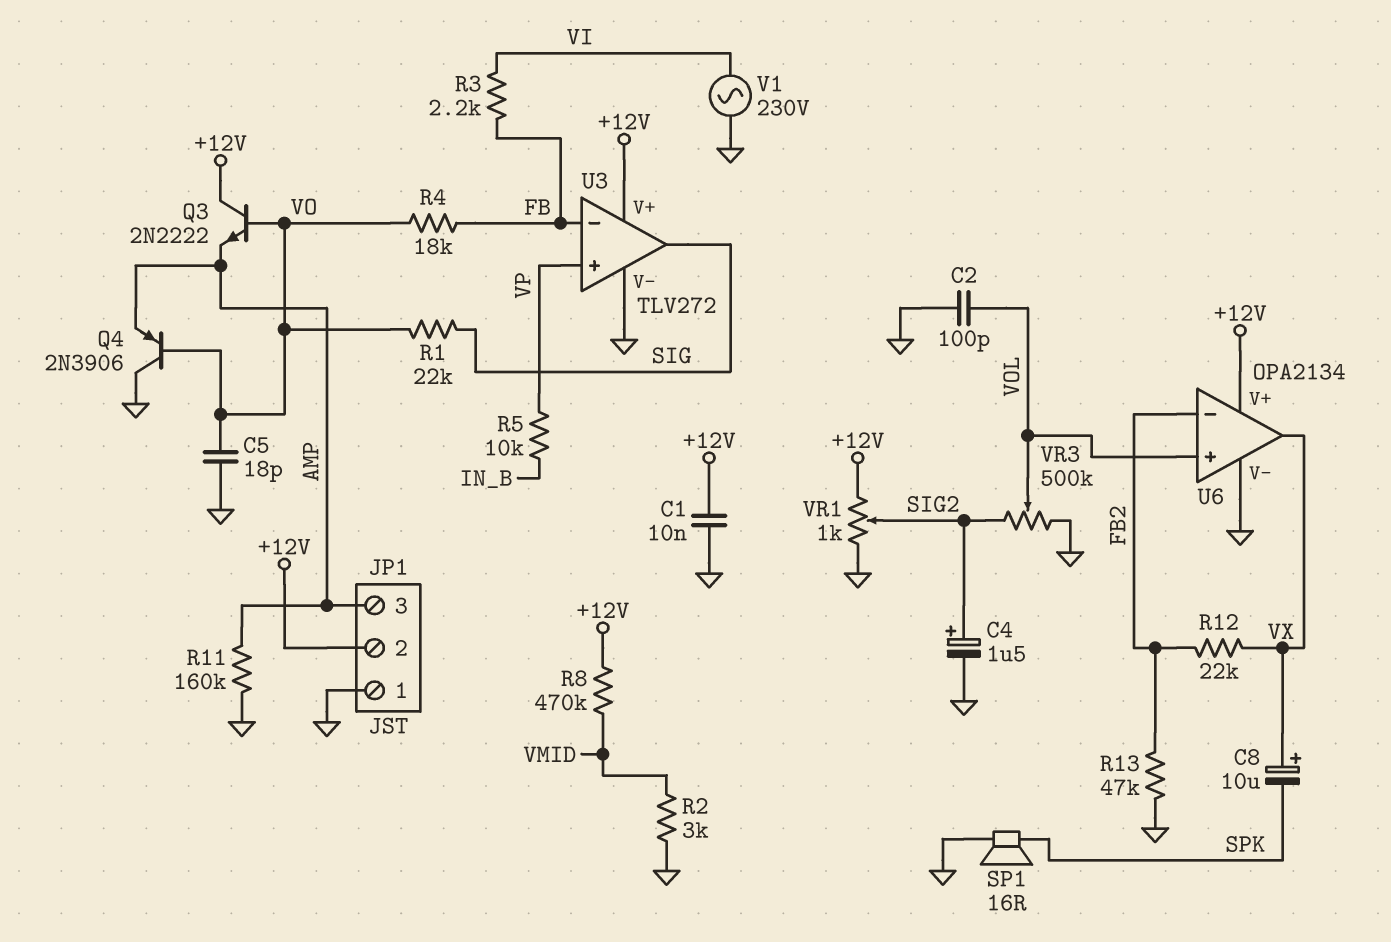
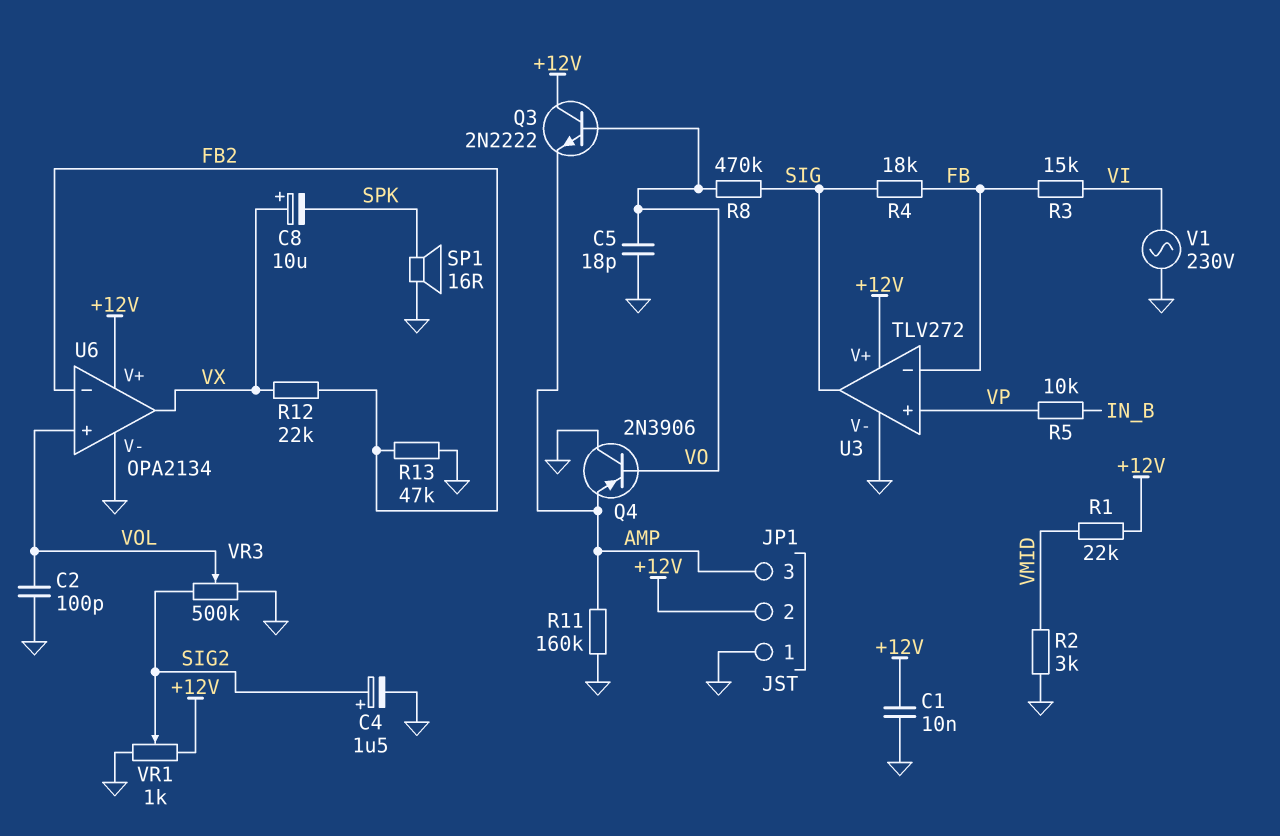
R1: 22k (SIG, VO) -> 22k (+12V, VMID)
R3: 2.2k (FB, VI) -> 15k (FB, VI)
R4: 18k (FB, VO) -> 18k (FB, SIG)
R8: 470k (+12V, VMID) -> 470k (SIG, VO)

